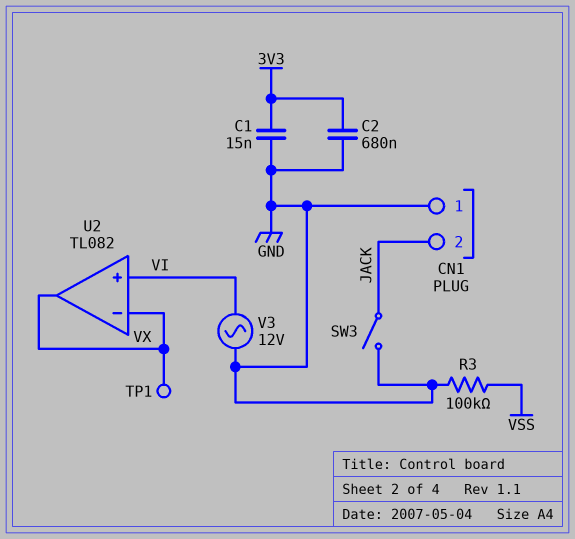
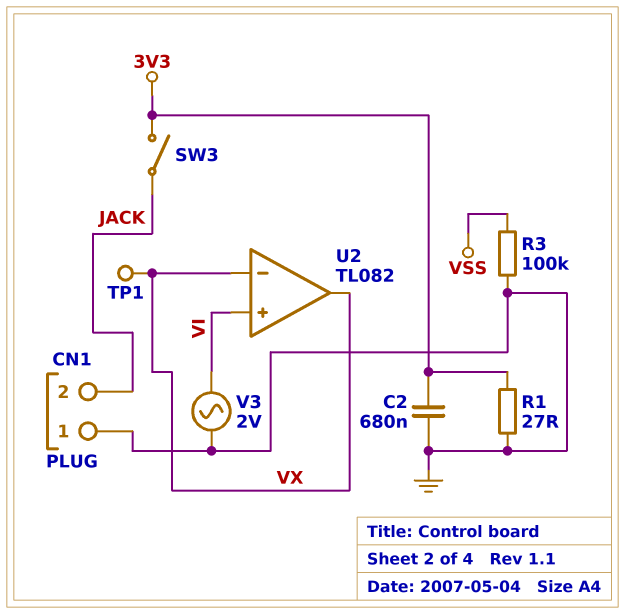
C1: 15nF (3V3, GND) -> none
R1: none -> 27 (3V3, GND)
SW3: switch (GND, JACK) -> switch (3V3, JACK)
V3: AC 12V (GND, VI) -> AC 2V (GND, VI)

